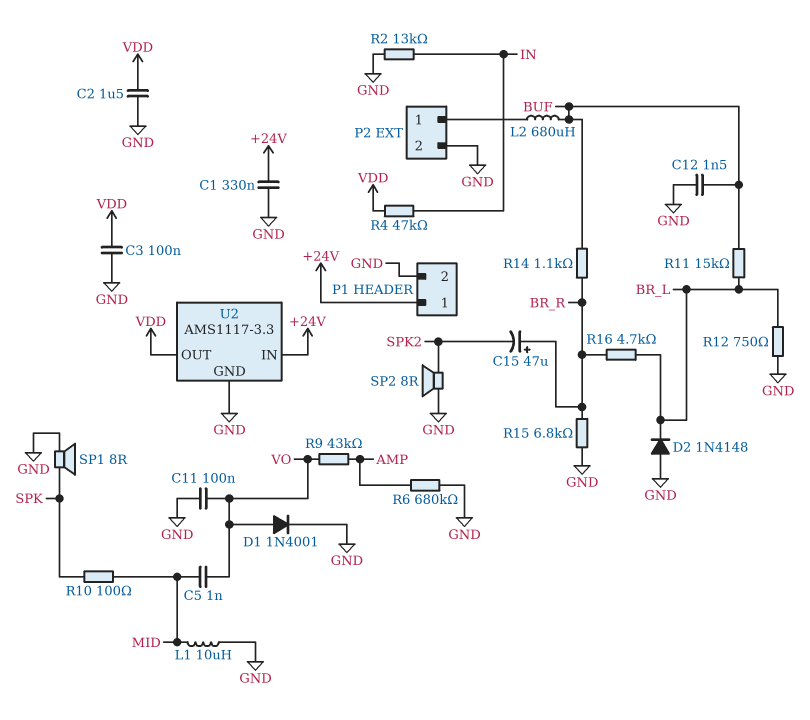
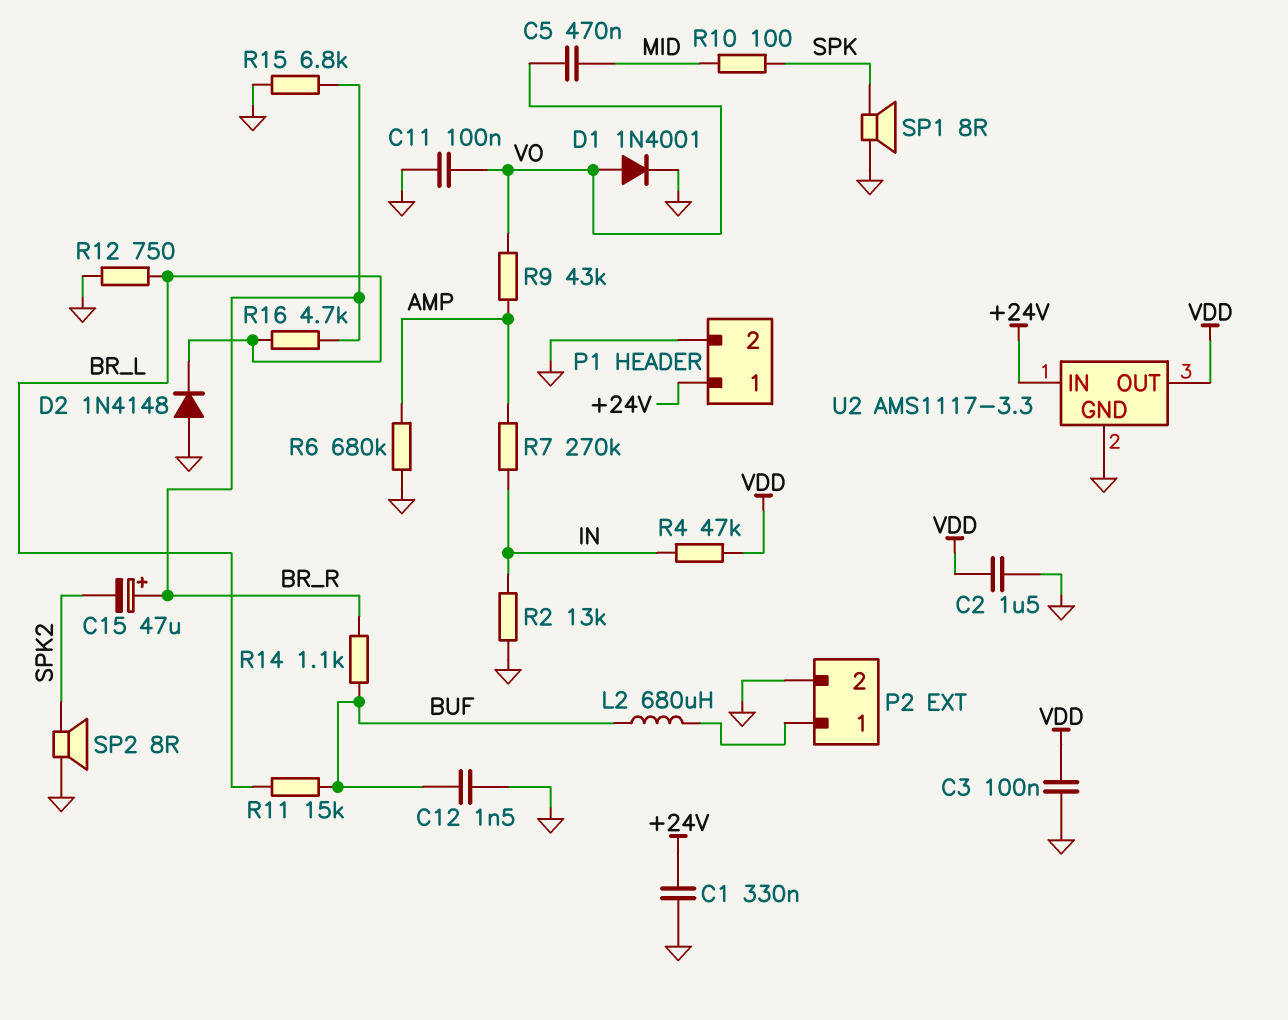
C5: 1nF (MID, VO) -> 470nF (MID, VO)
L1: 10uH (GND, MID) -> none
R7: none -> 270k (AMP, IN)

